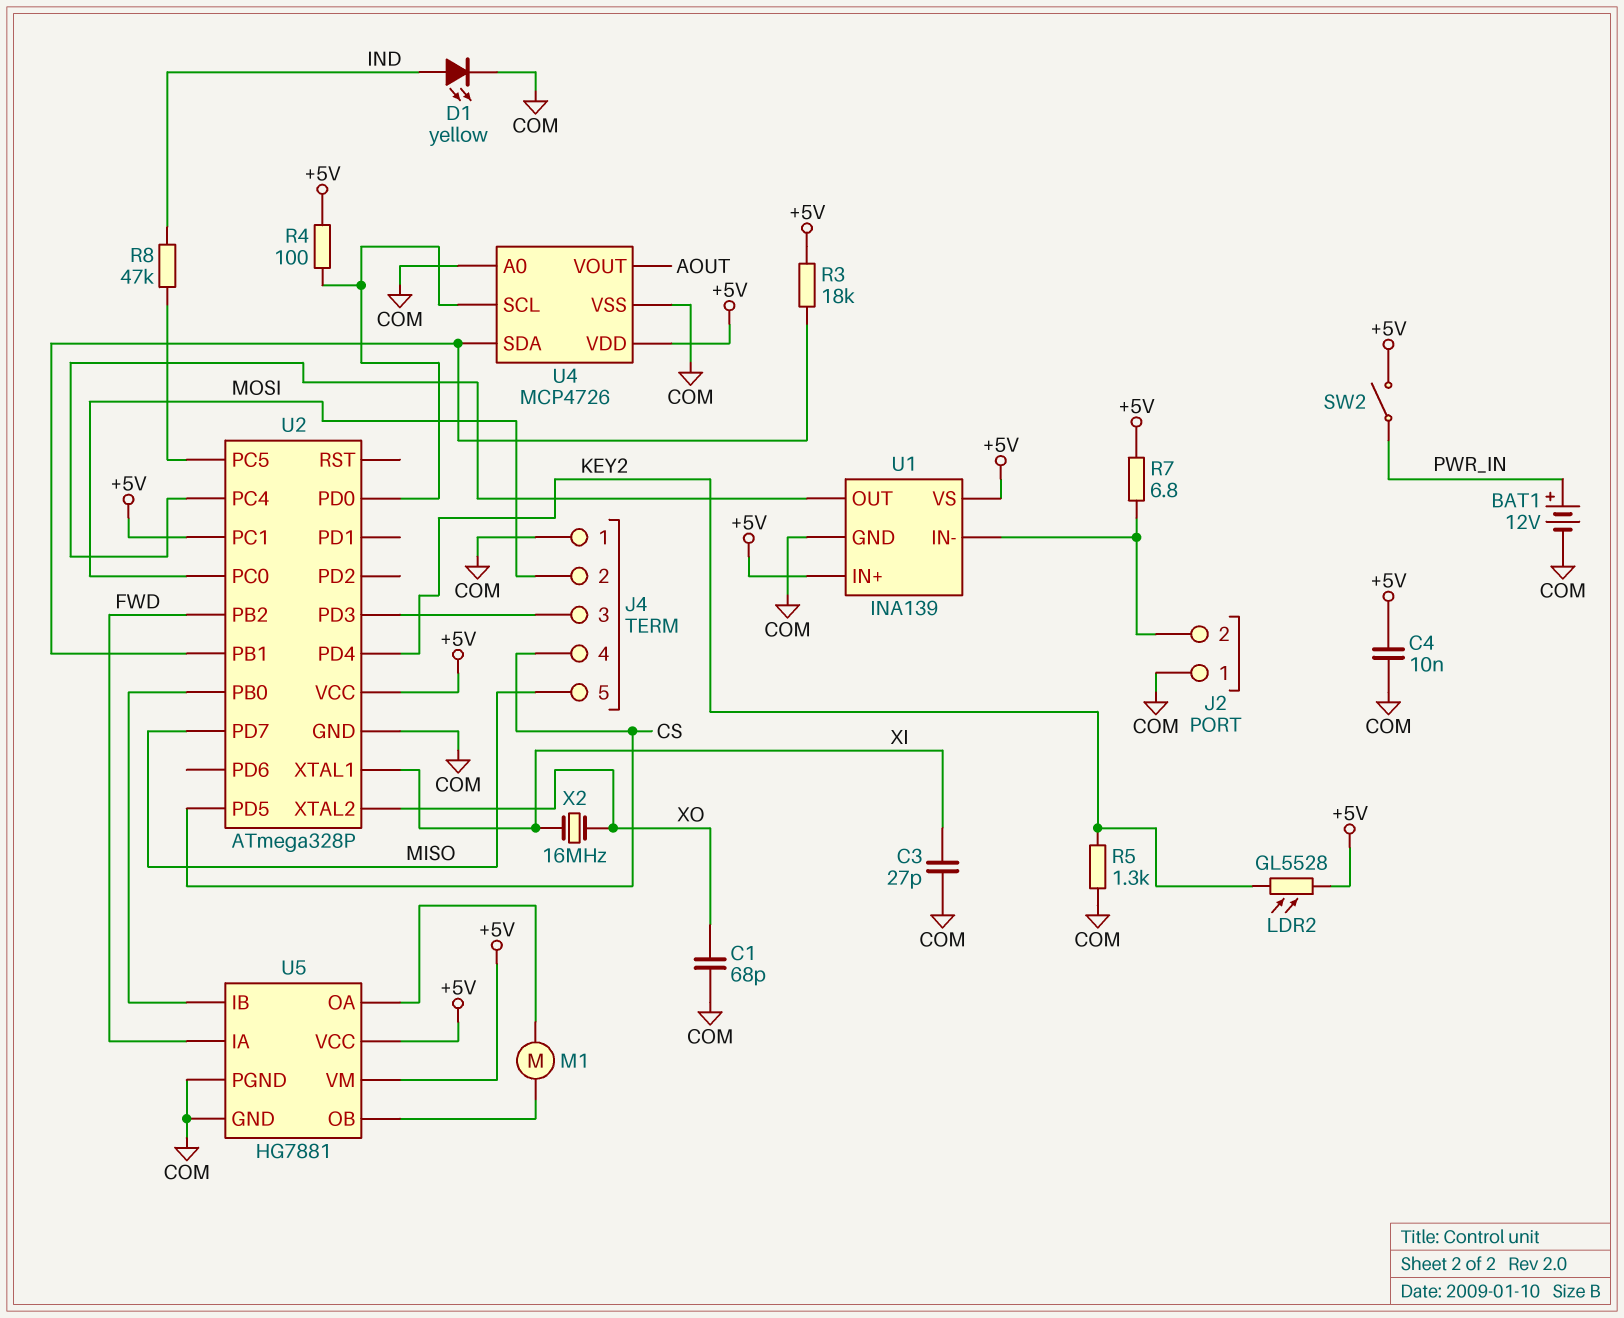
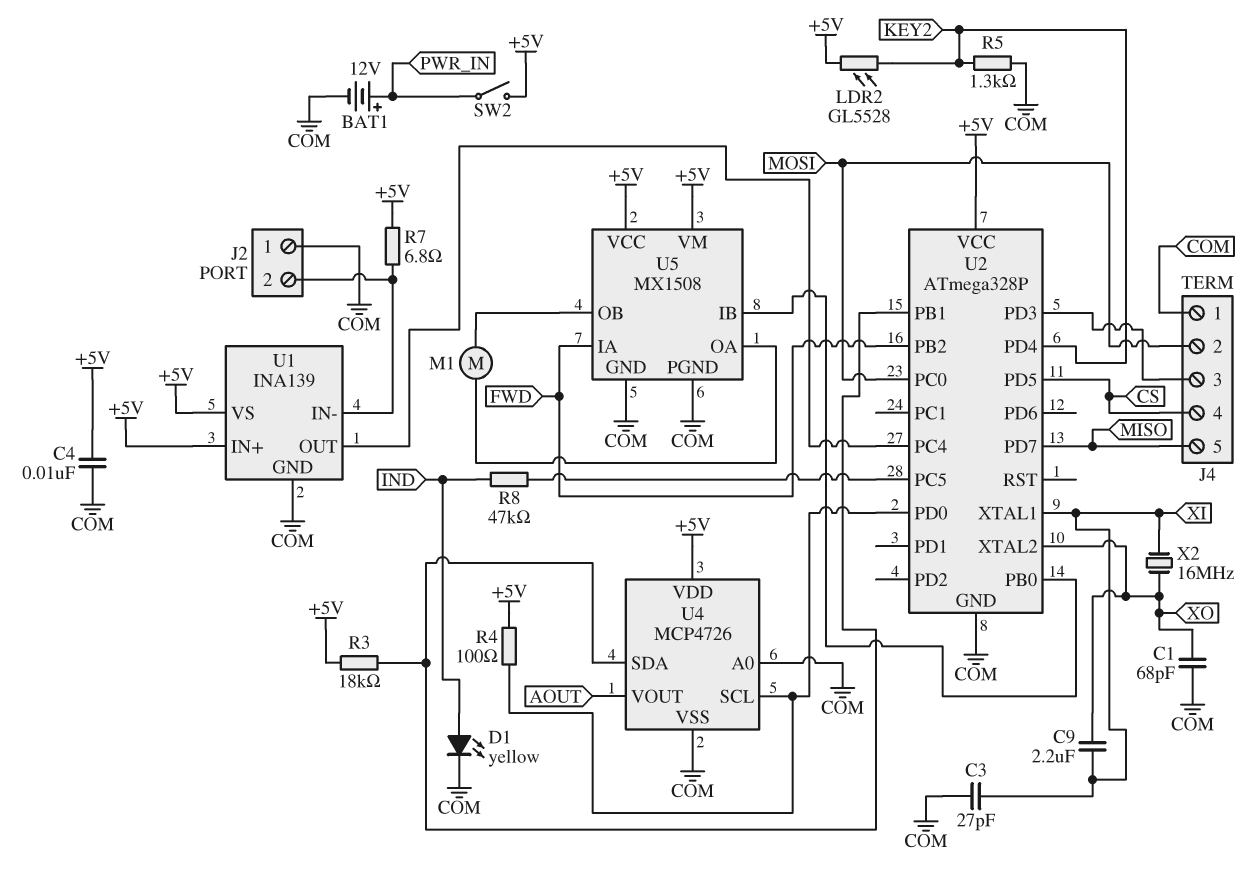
C9: none -> 2.2uF (XI, XO)
U2 pin PC1: +5V -> none
U5: HG7881 -> MX1508

